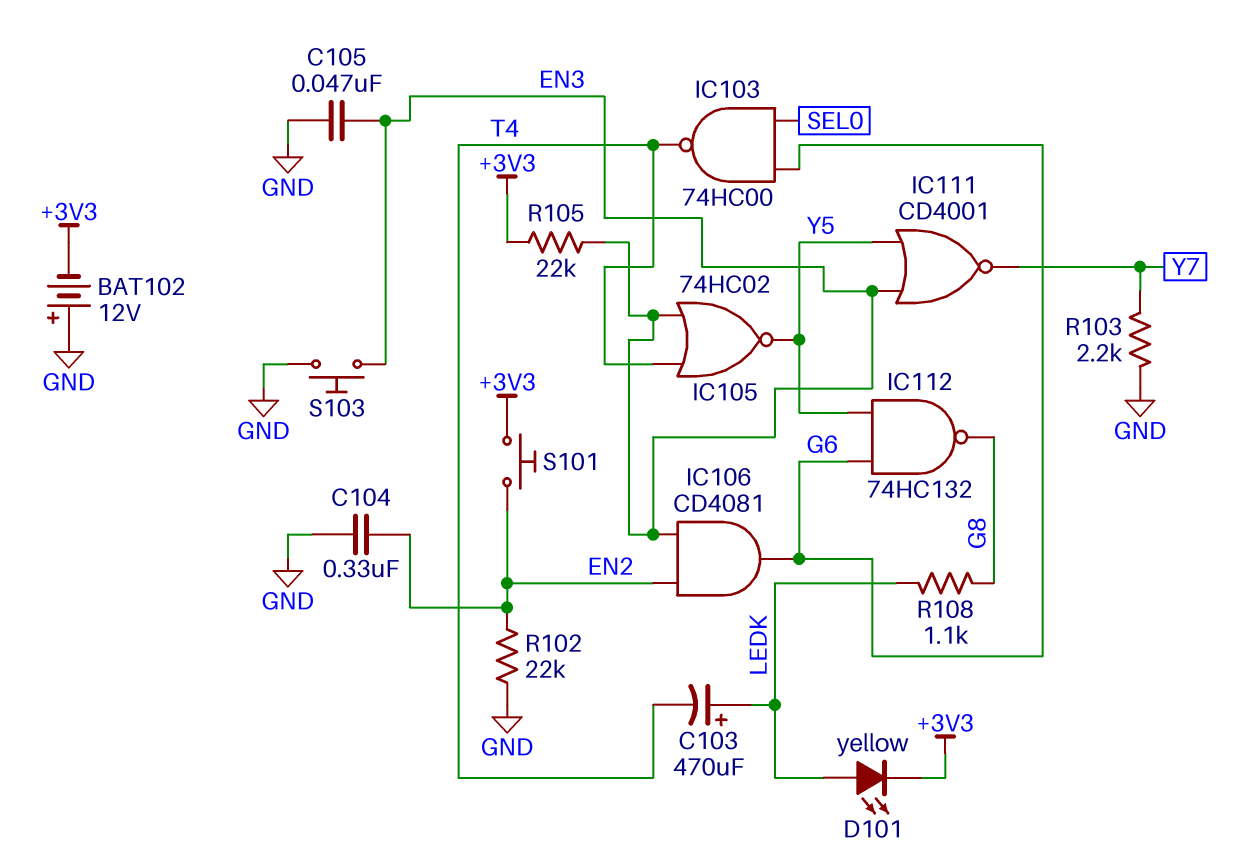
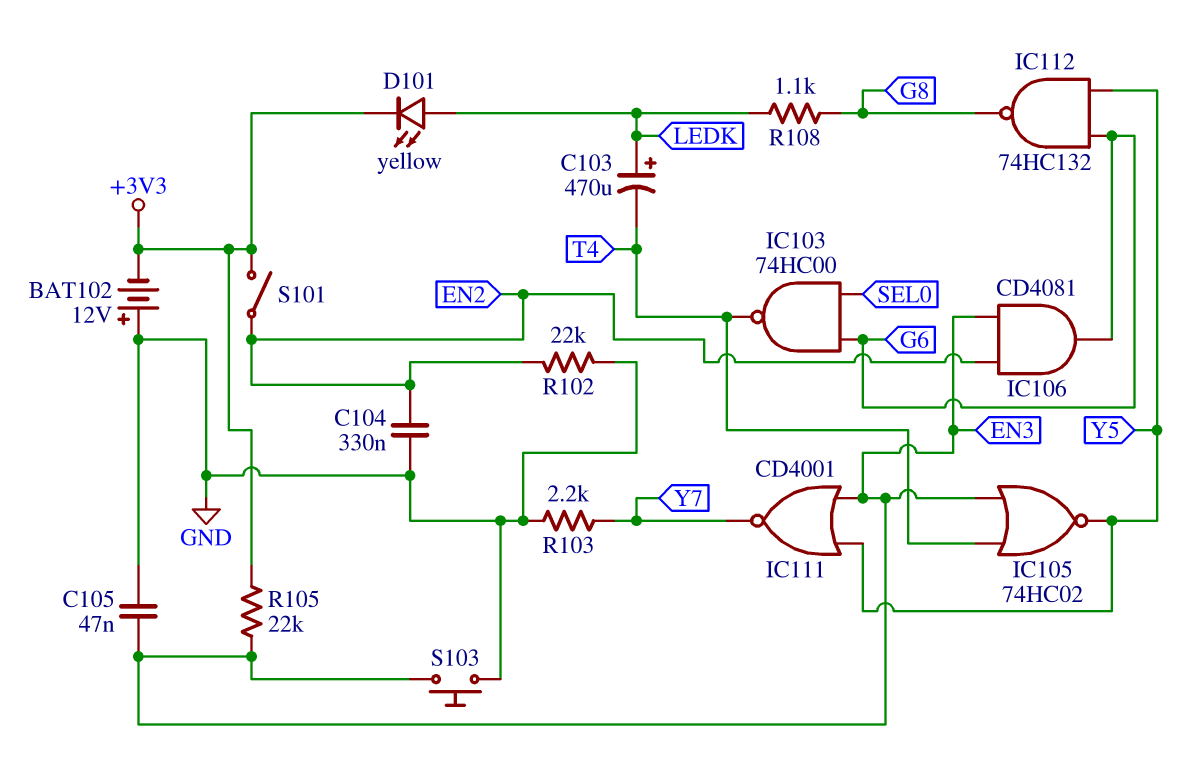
S101: button (+3V3, EN2) -> switch (+3V3, EN2)

